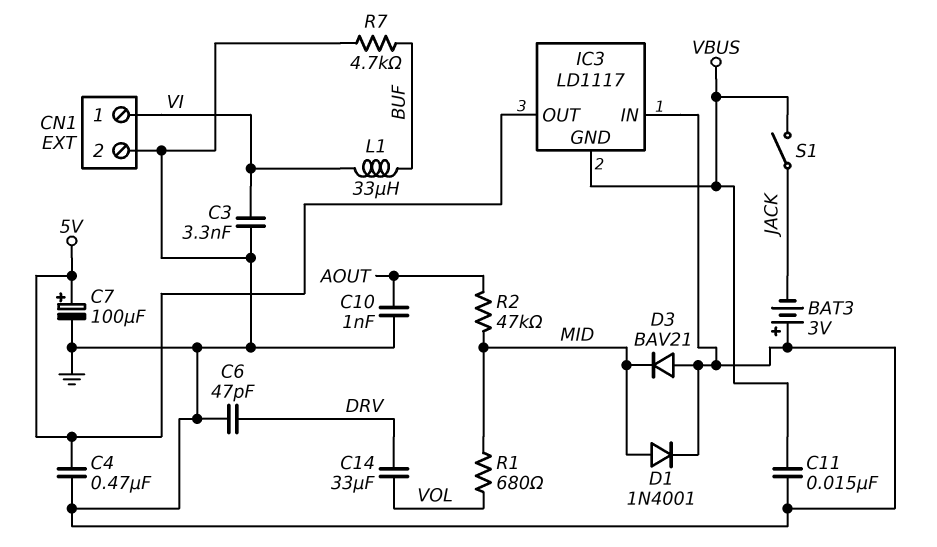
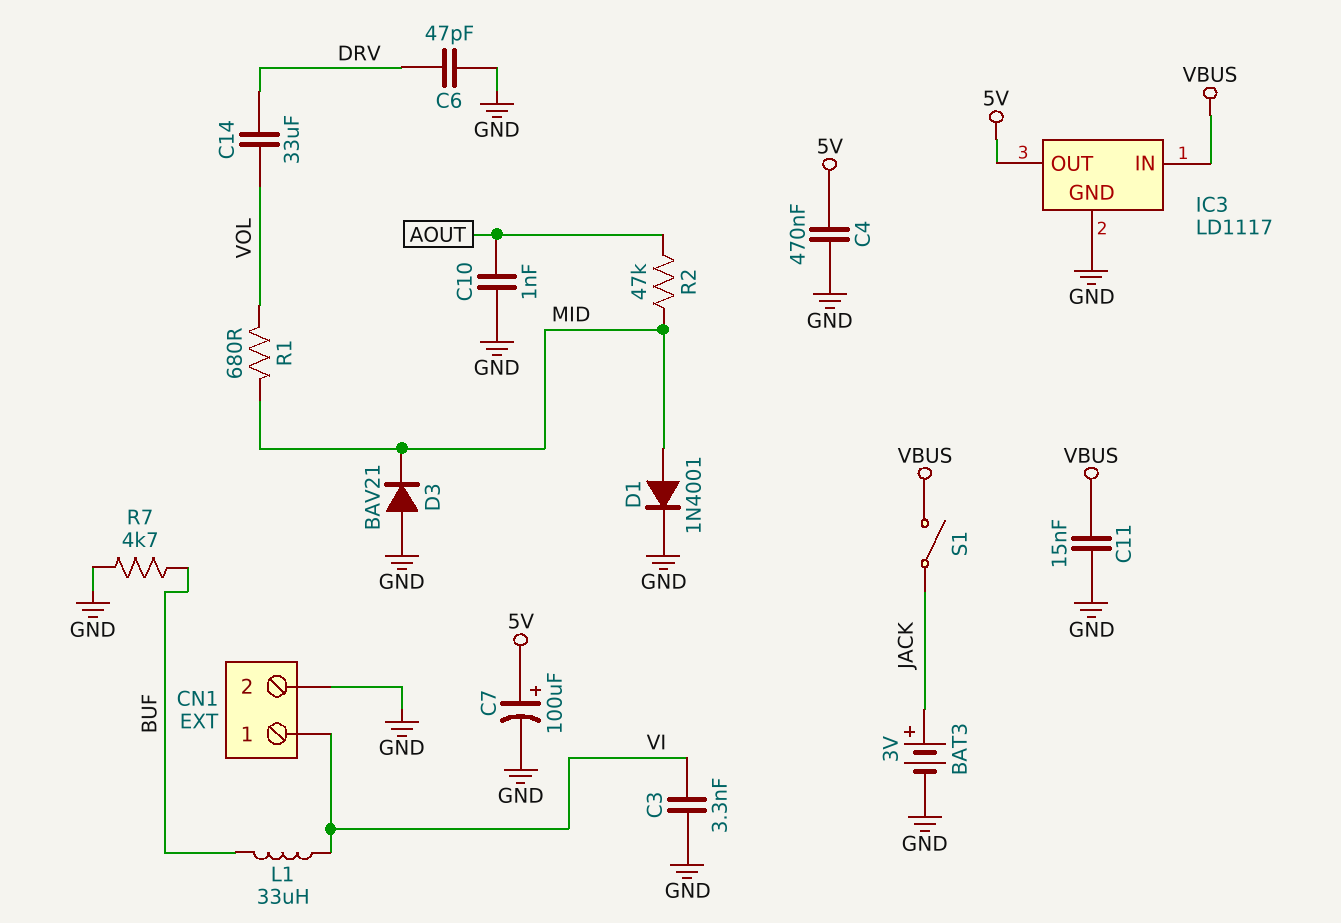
BAT3: 3V (plus GND, minus JACK) -> 3V (plus JACK, minus GND)
IC3 pin GND: VBUS -> GND
IC3 pin IN: GND -> VBUS

